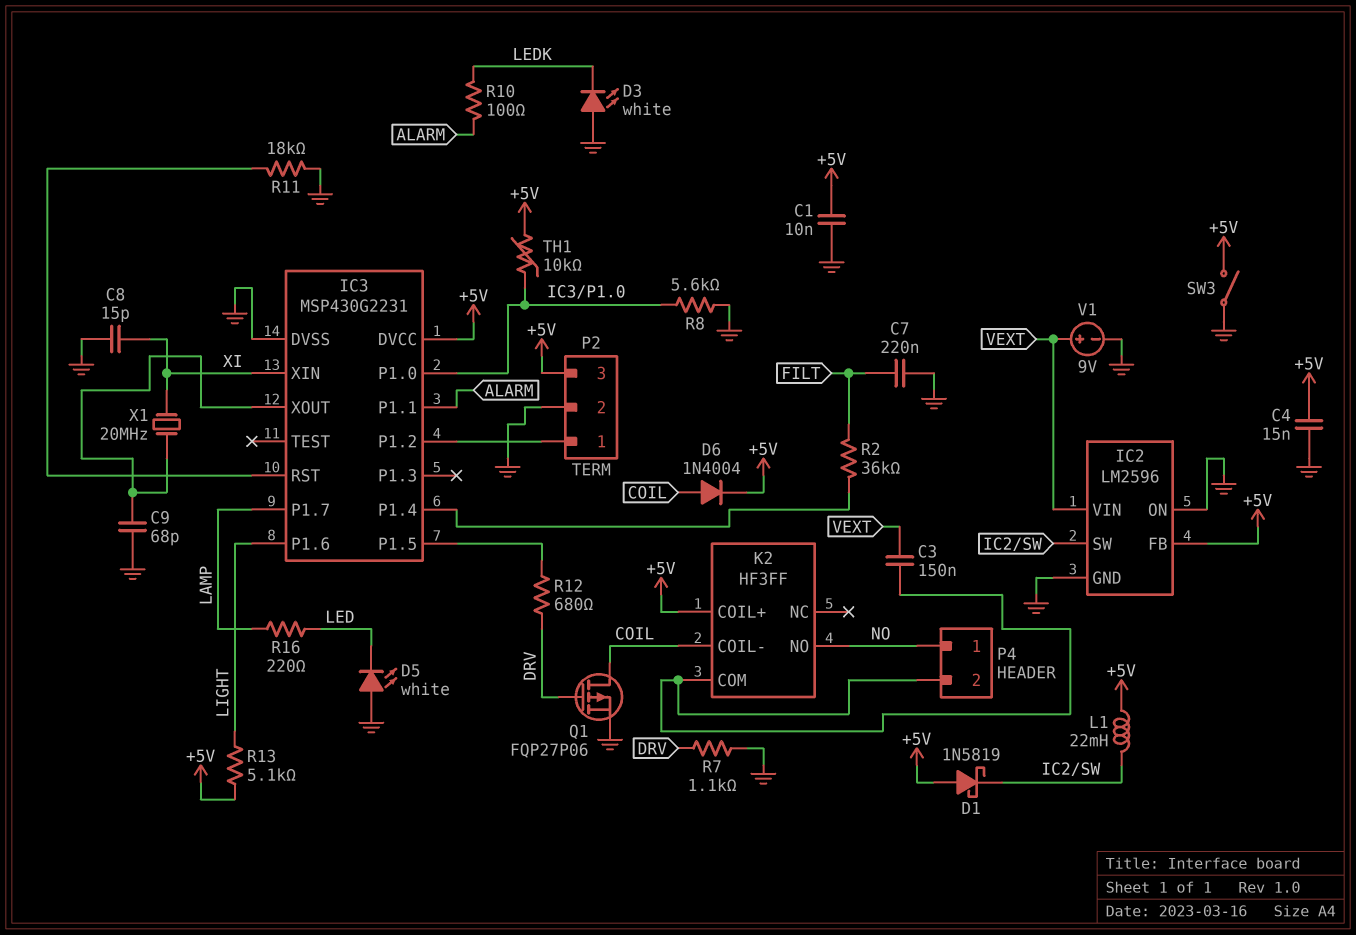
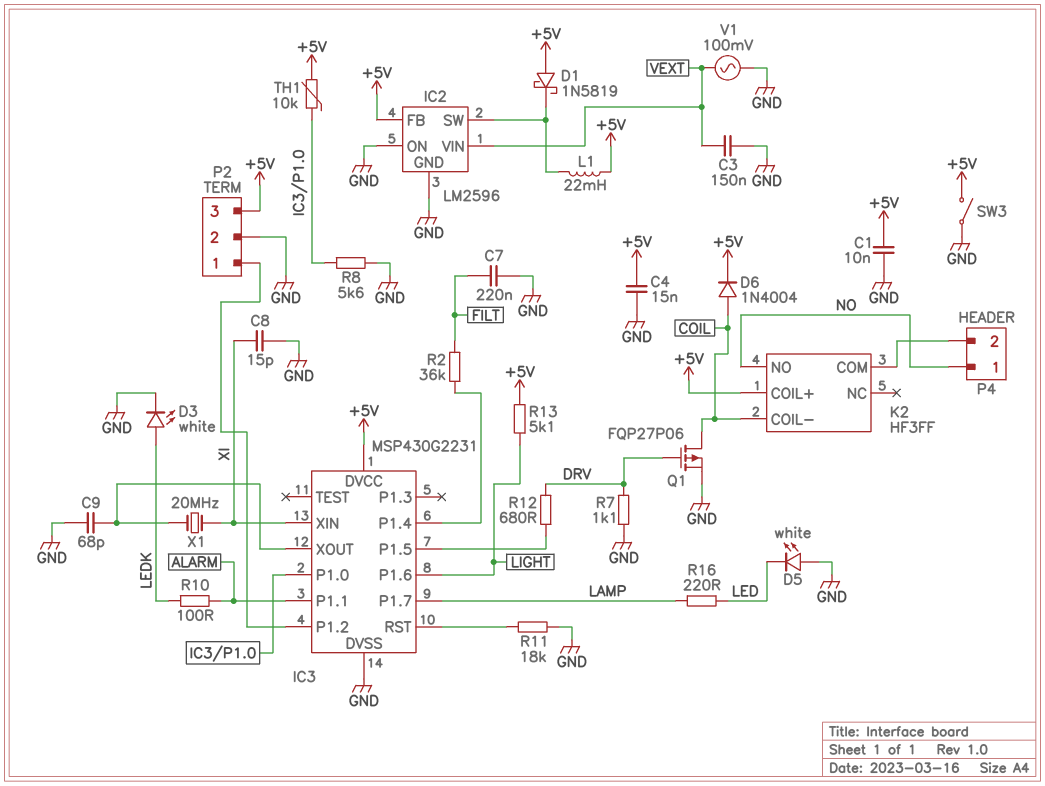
C3: 150nF (K2/COM, VEXT) -> 150nF (GND, VEXT)
D3: LED white (A GND, K LEDK) -> LED white (A LEDK, K GND)
V1: 9V (plus VEXT, minus GND) -> AC 100mV (GND, VEXT)

